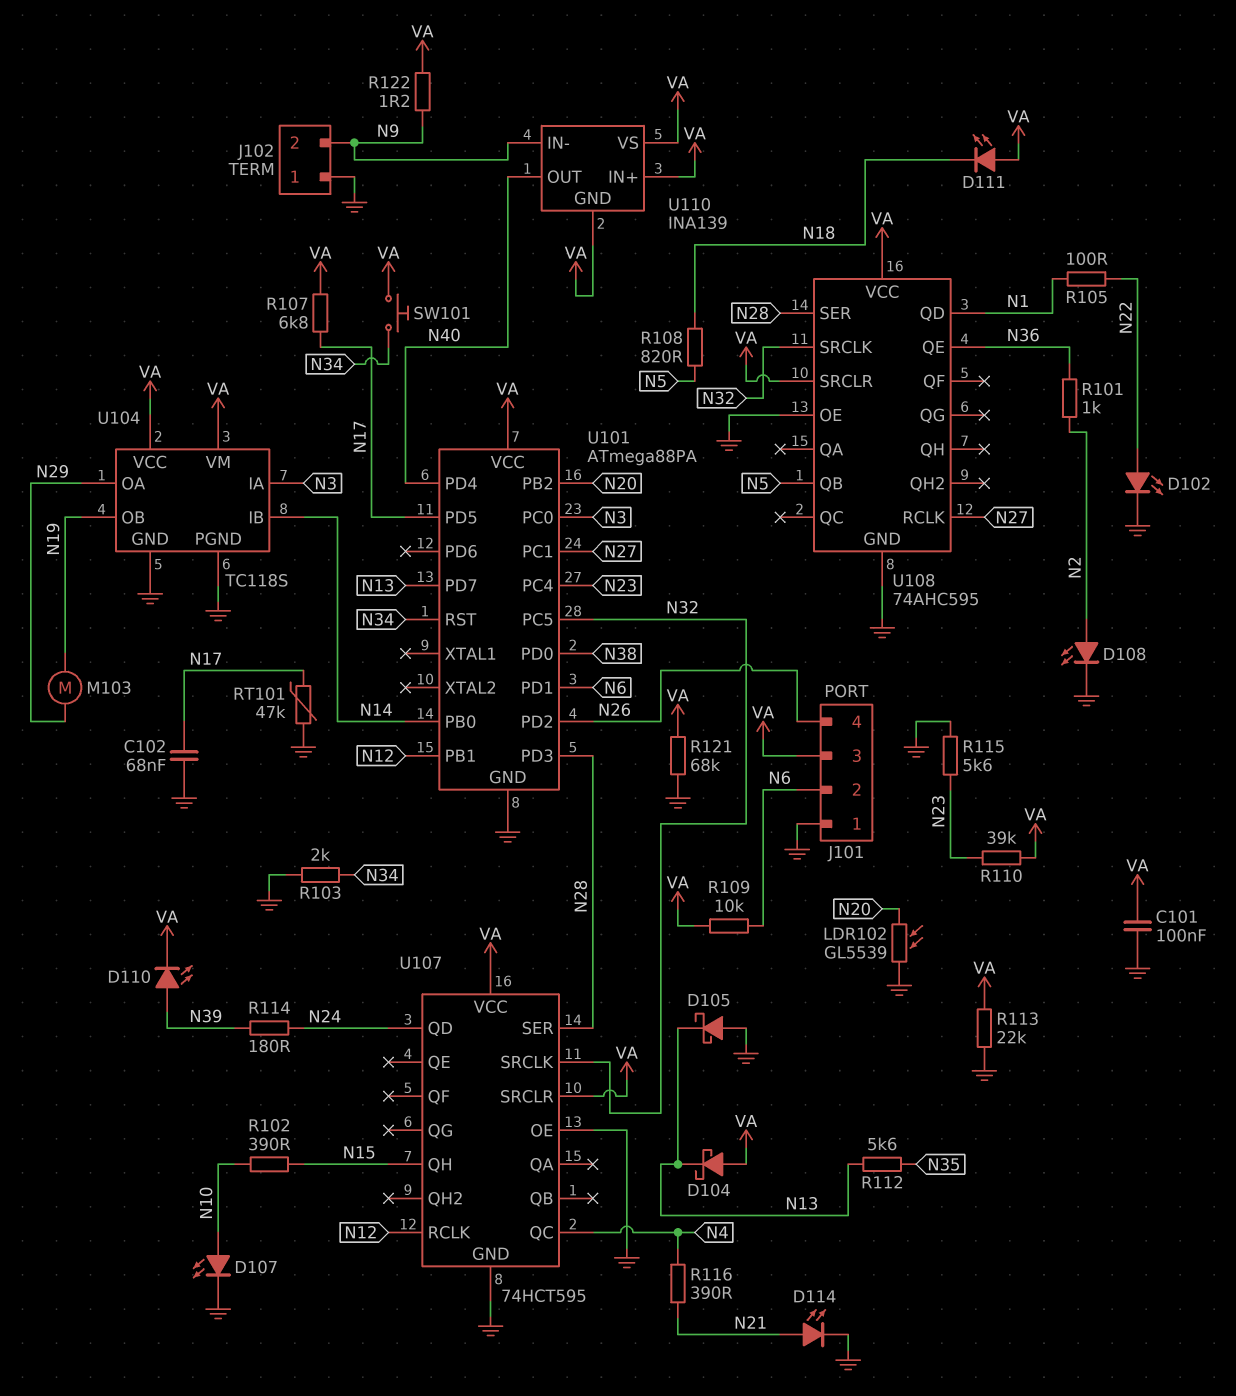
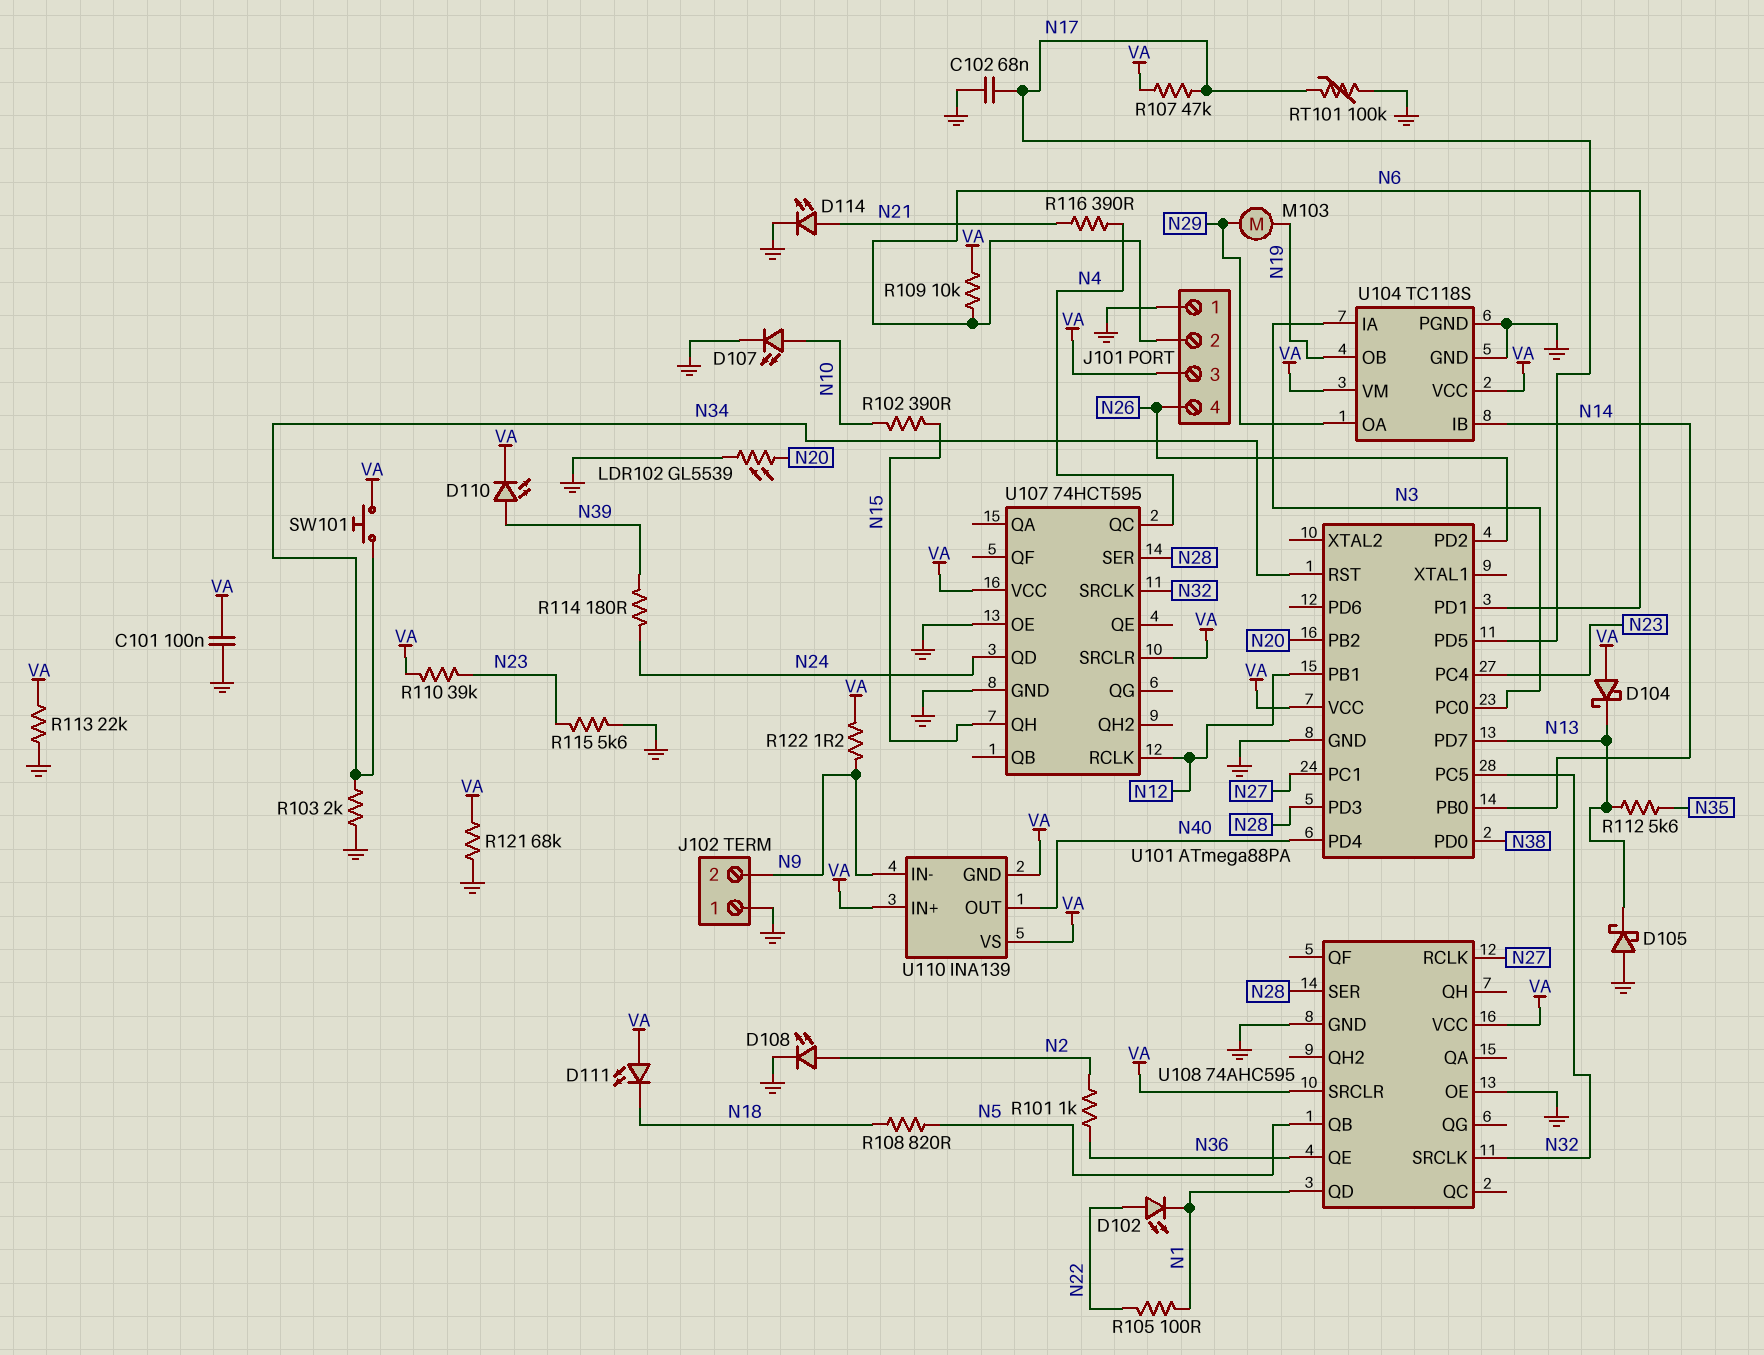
D102: LED (A N22, K GND) -> LED (A N22, K N1)
R107: 6.8k (N17, VA) -> 47k (N17, VA)
RT101: 47k (GND, N17) -> 100k (GND, N17)

